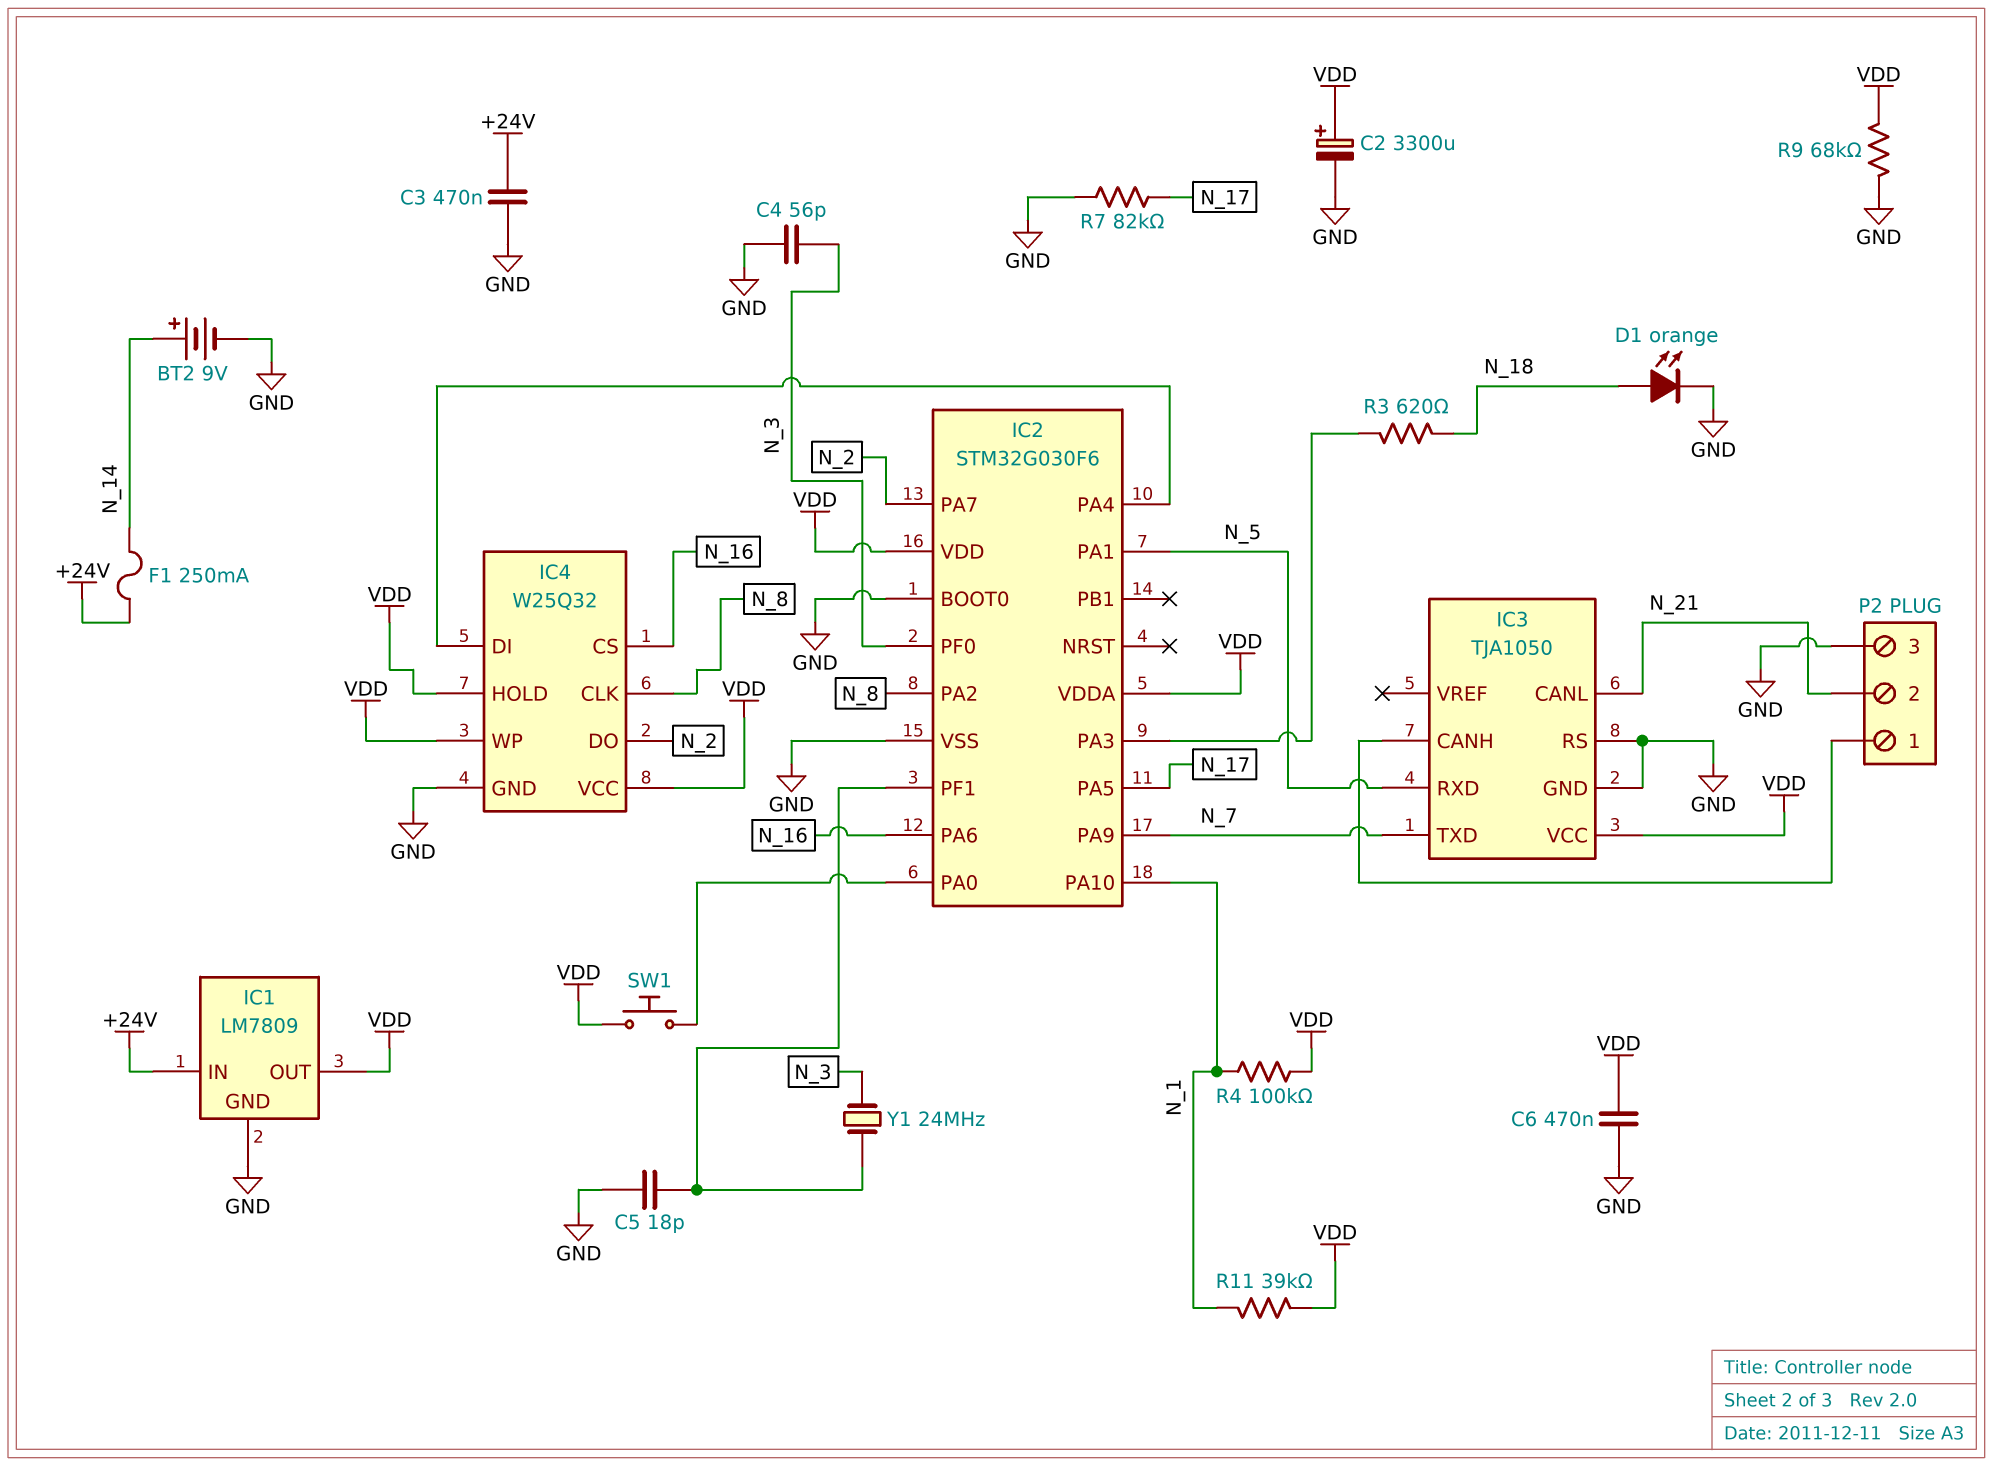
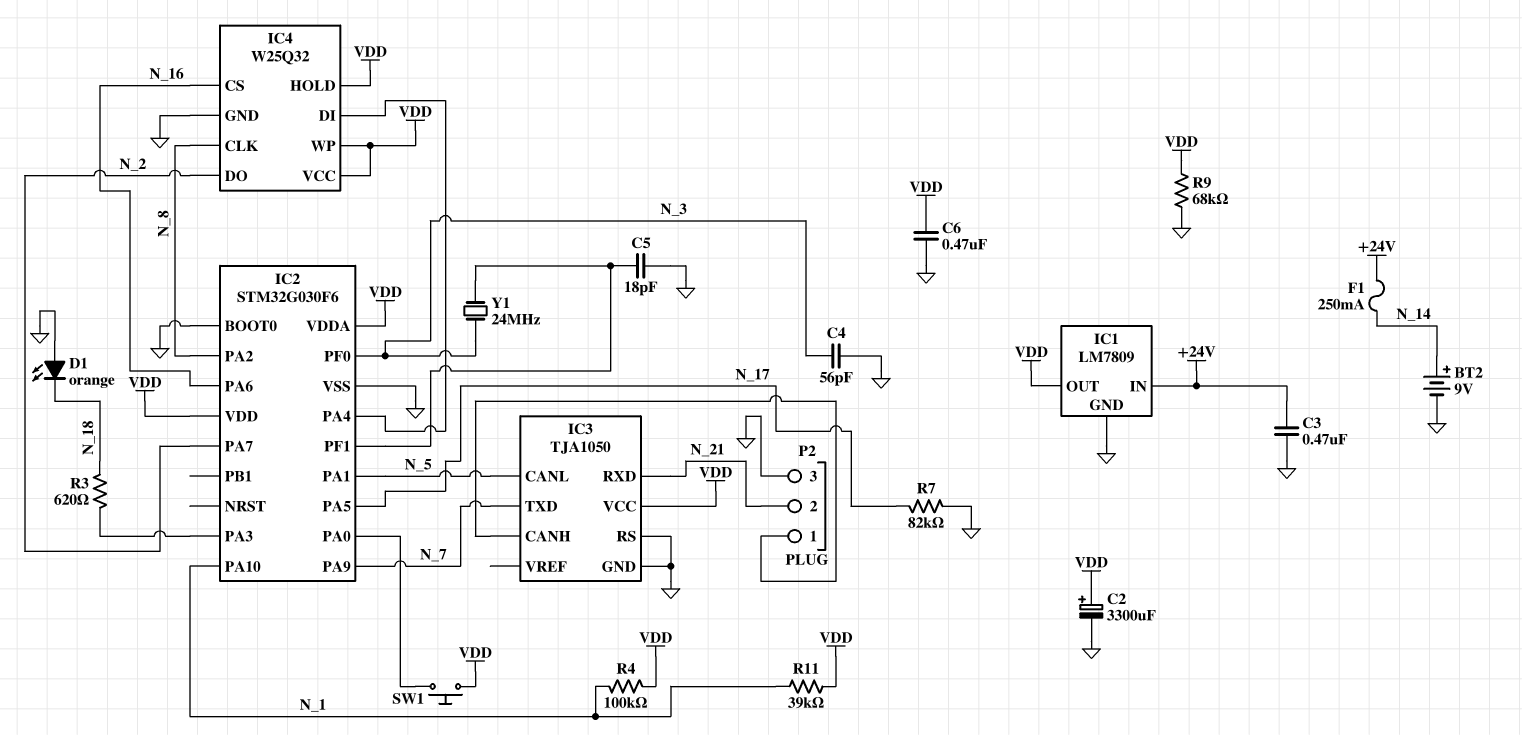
D1: LED orange (A N_18, K GND) -> LED orange (A GND, K N_18)
IC3 pin CANL: N_21 -> N_5
IC3 pin RXD: N_5 -> N_21

